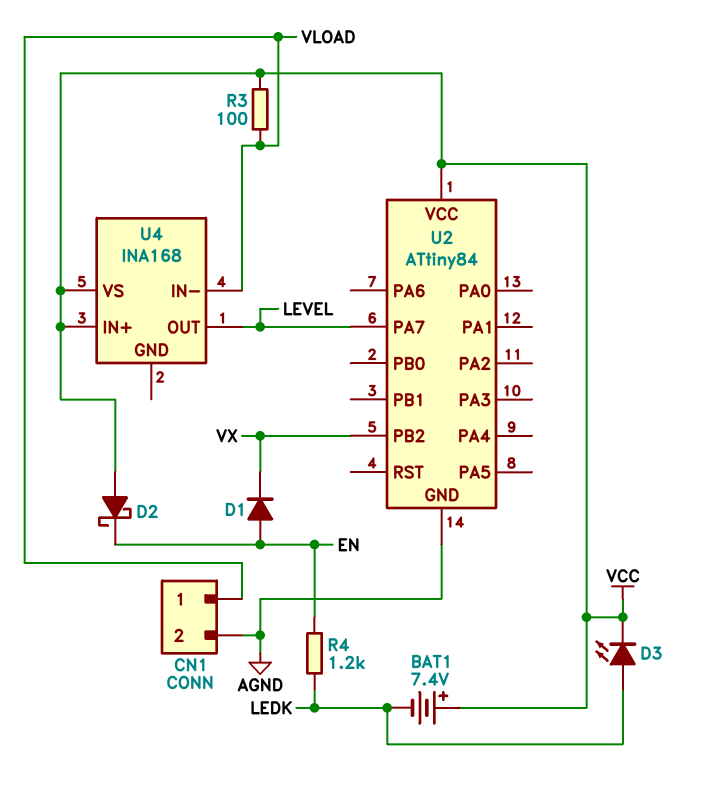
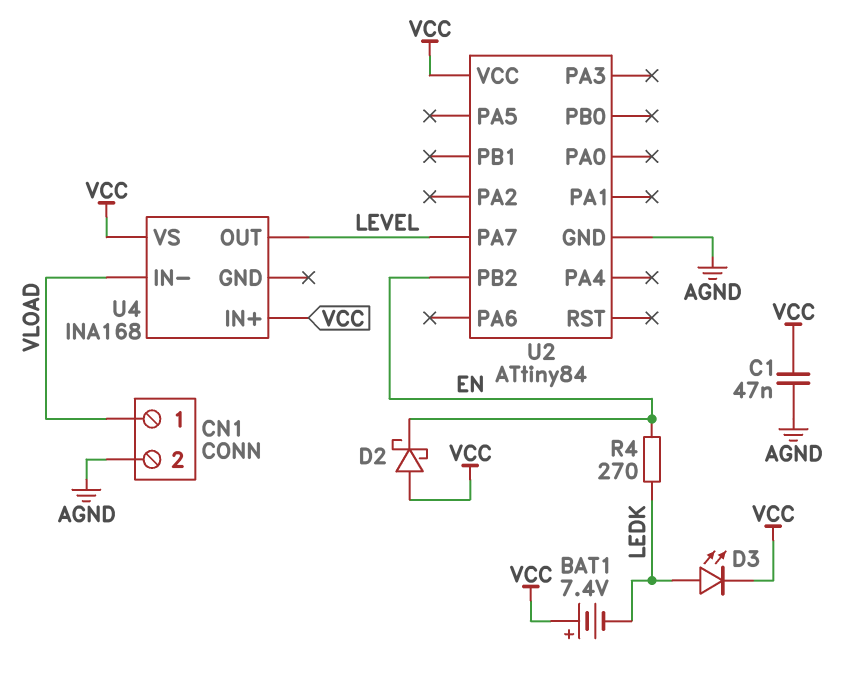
C1: none -> 47nF (AGND, VCC)
D1: diode (A EN, K VX) -> none
R3: 100 (VCC, VLOAD) -> none
R4: 1.2k (EN, LEDK) -> 270 (EN, LEDK)
U2 pin PB2: VX -> EN

